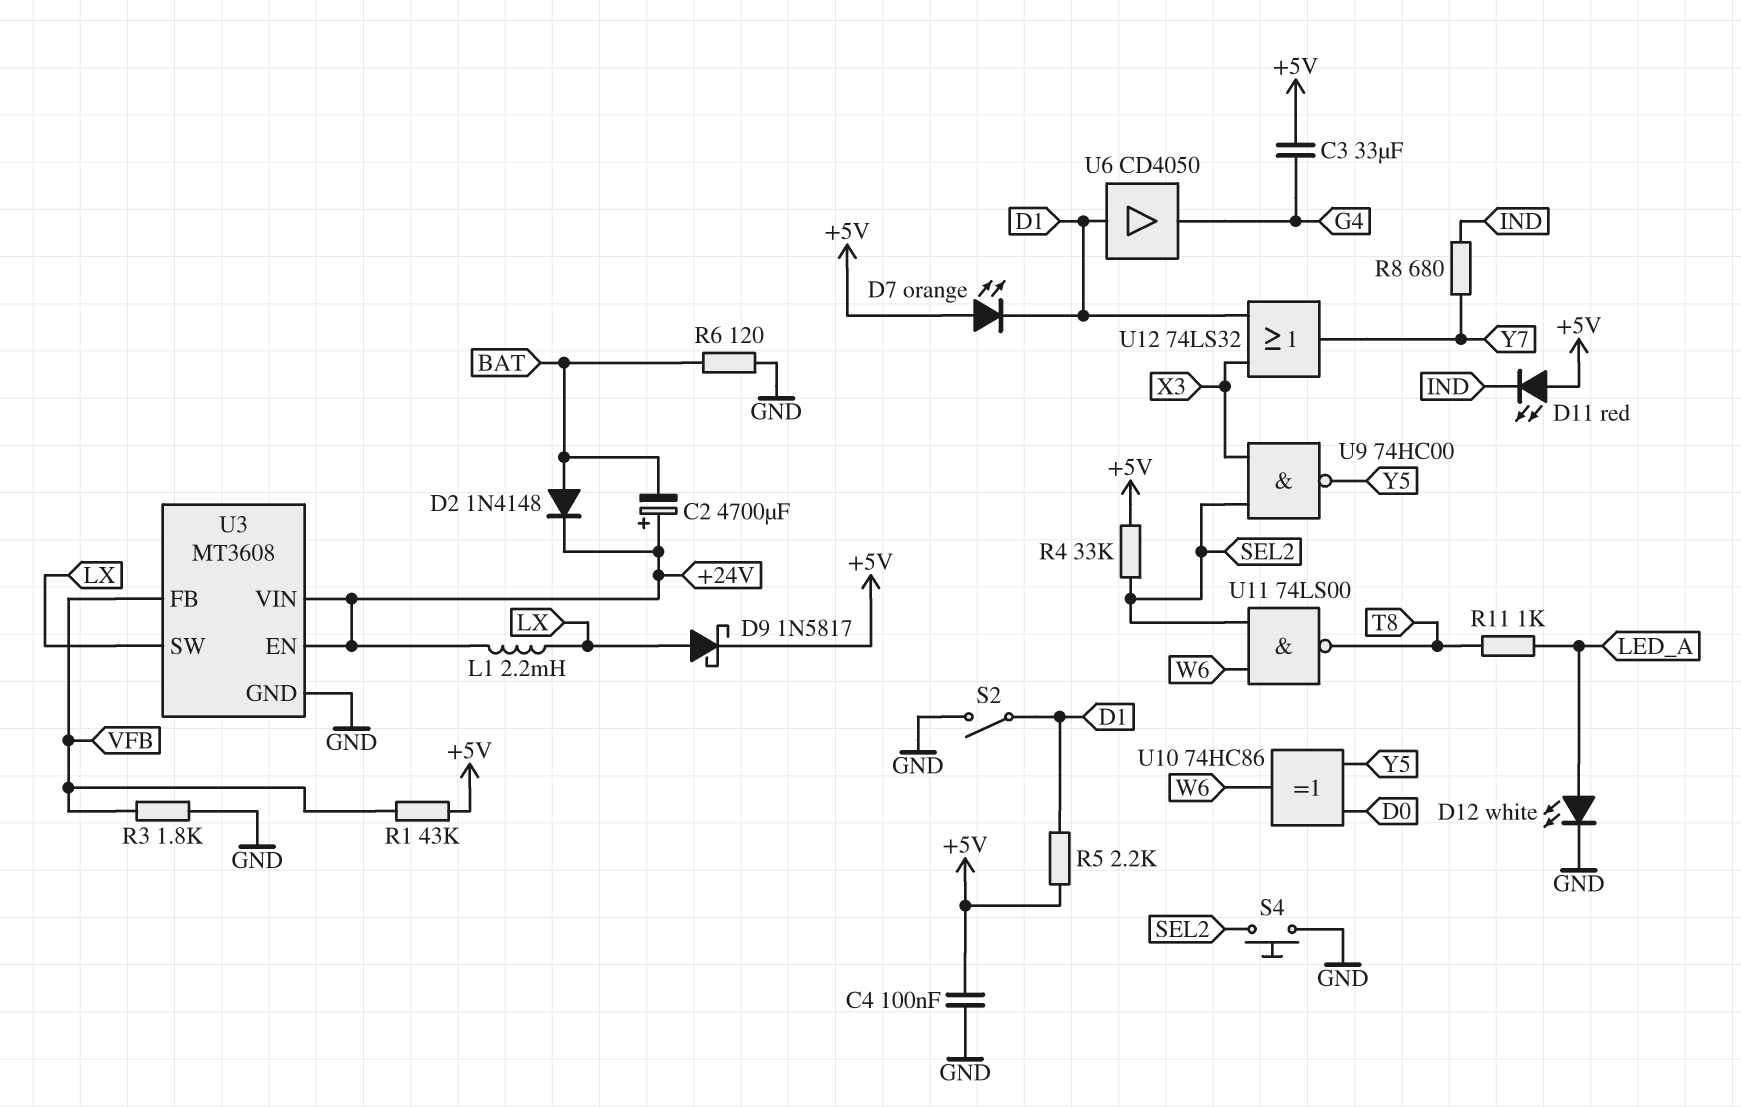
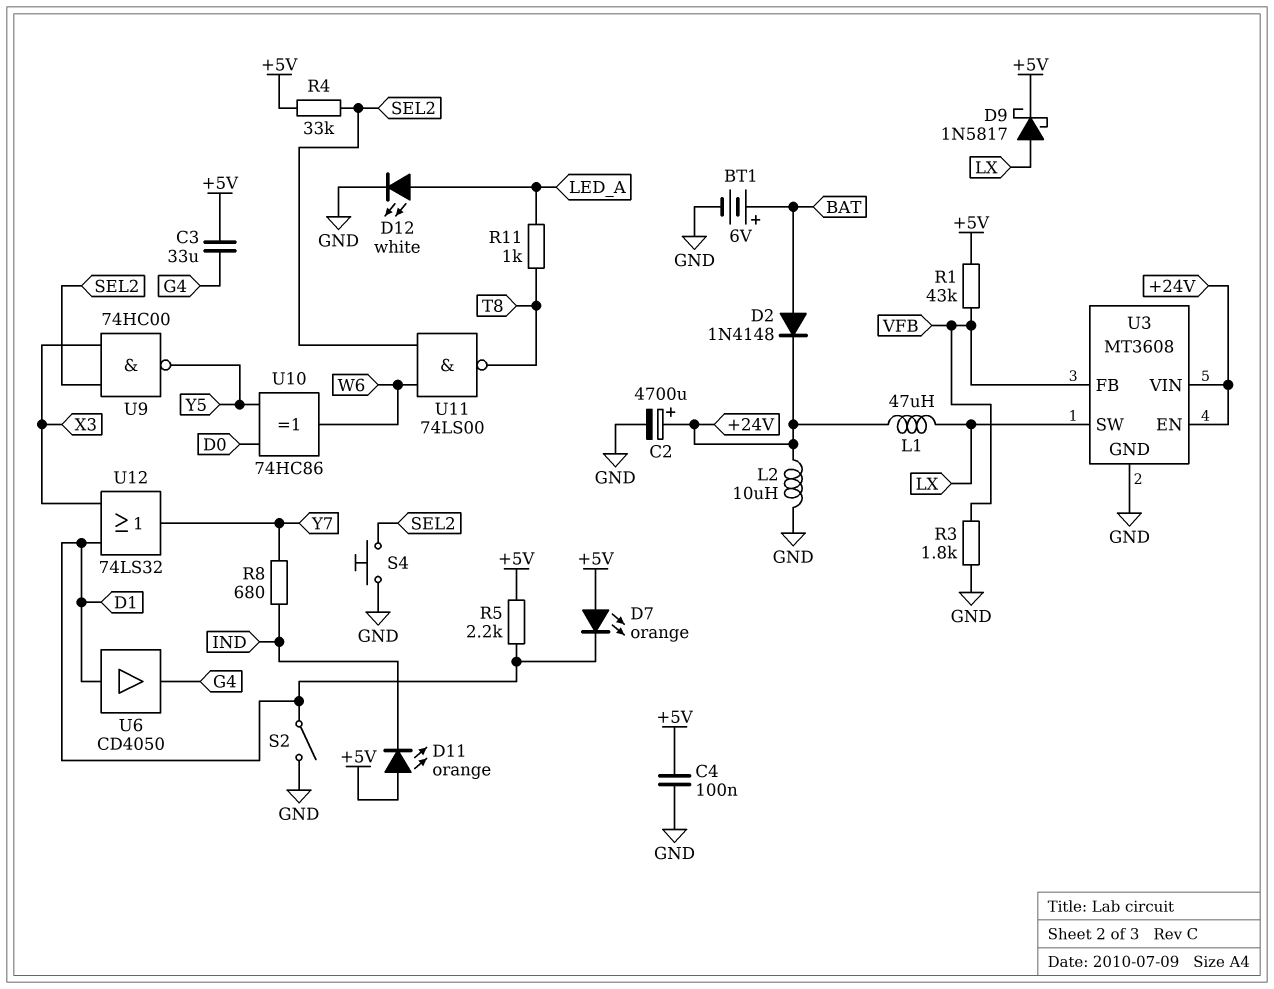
BT1: none -> 6V (plus BAT, minus GND)
C2: 4700uF (plus +24V, minus BAT) -> 4700uF (plus +24V, minus GND)
D11: LED red (A +5V, K IND) -> LED orange (A +5V, K IND)
L1: 2.2mH (+24V, LX) -> 47uH (+24V, LX)
L2: none -> 10uH (+24V, GND)
R6: 120 (BAT, GND) -> none

